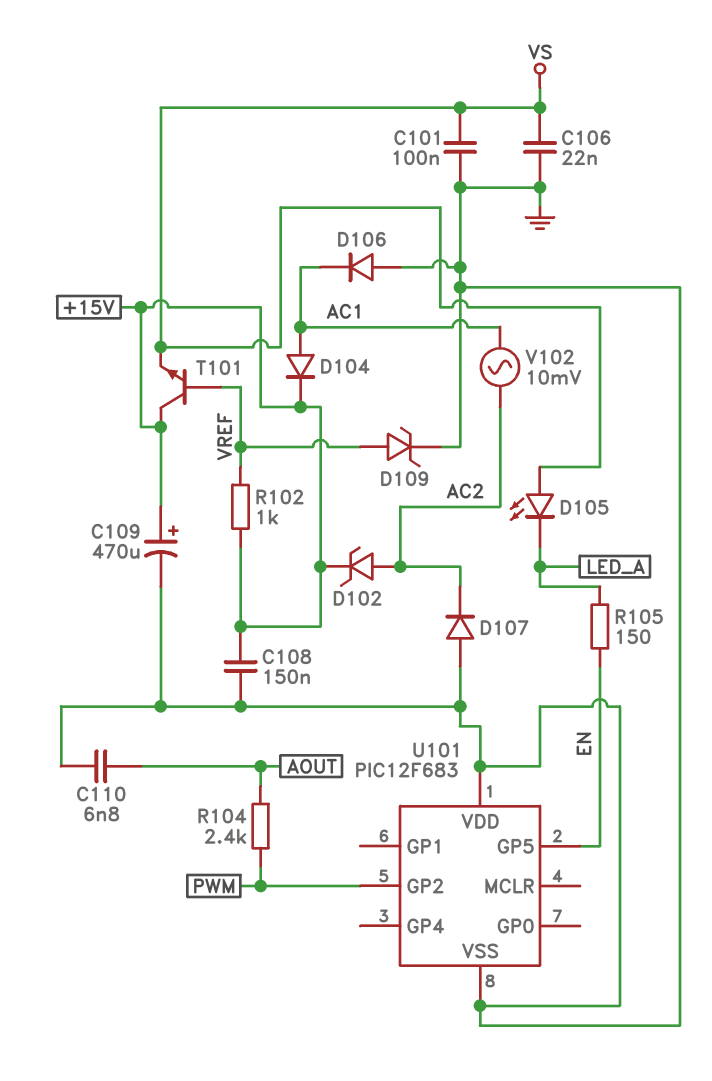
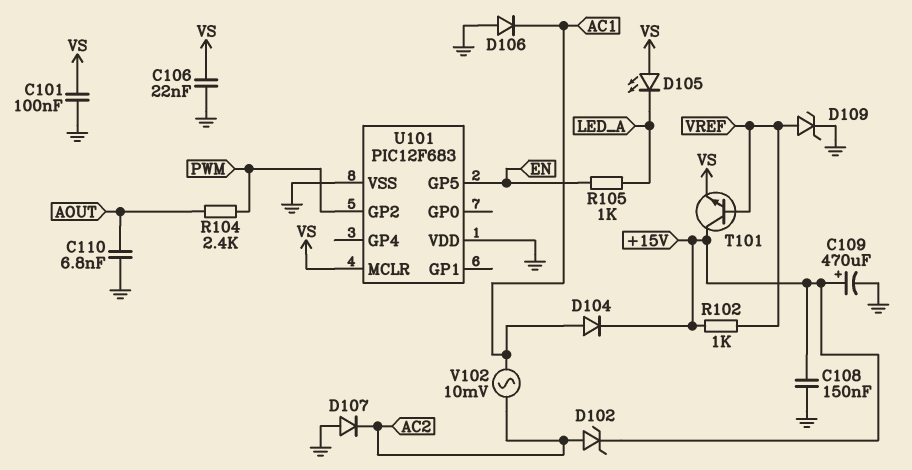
R105: 150 (EN, LED_A) -> 1k (EN, LED_A)
U101 pin MCLR: none -> VS

